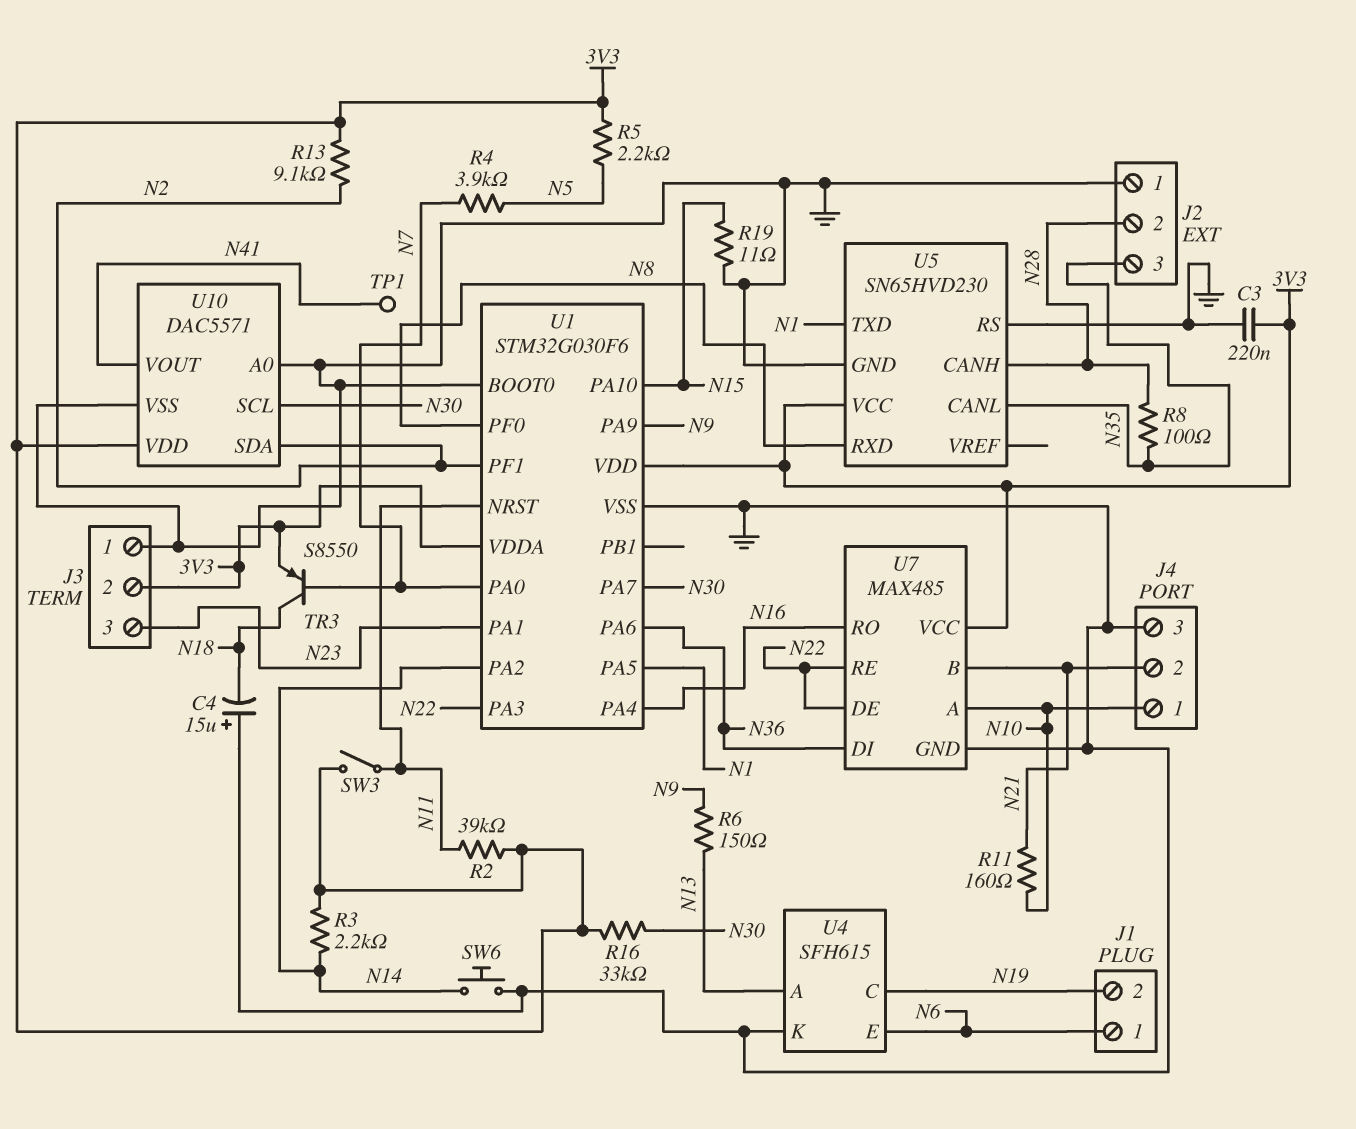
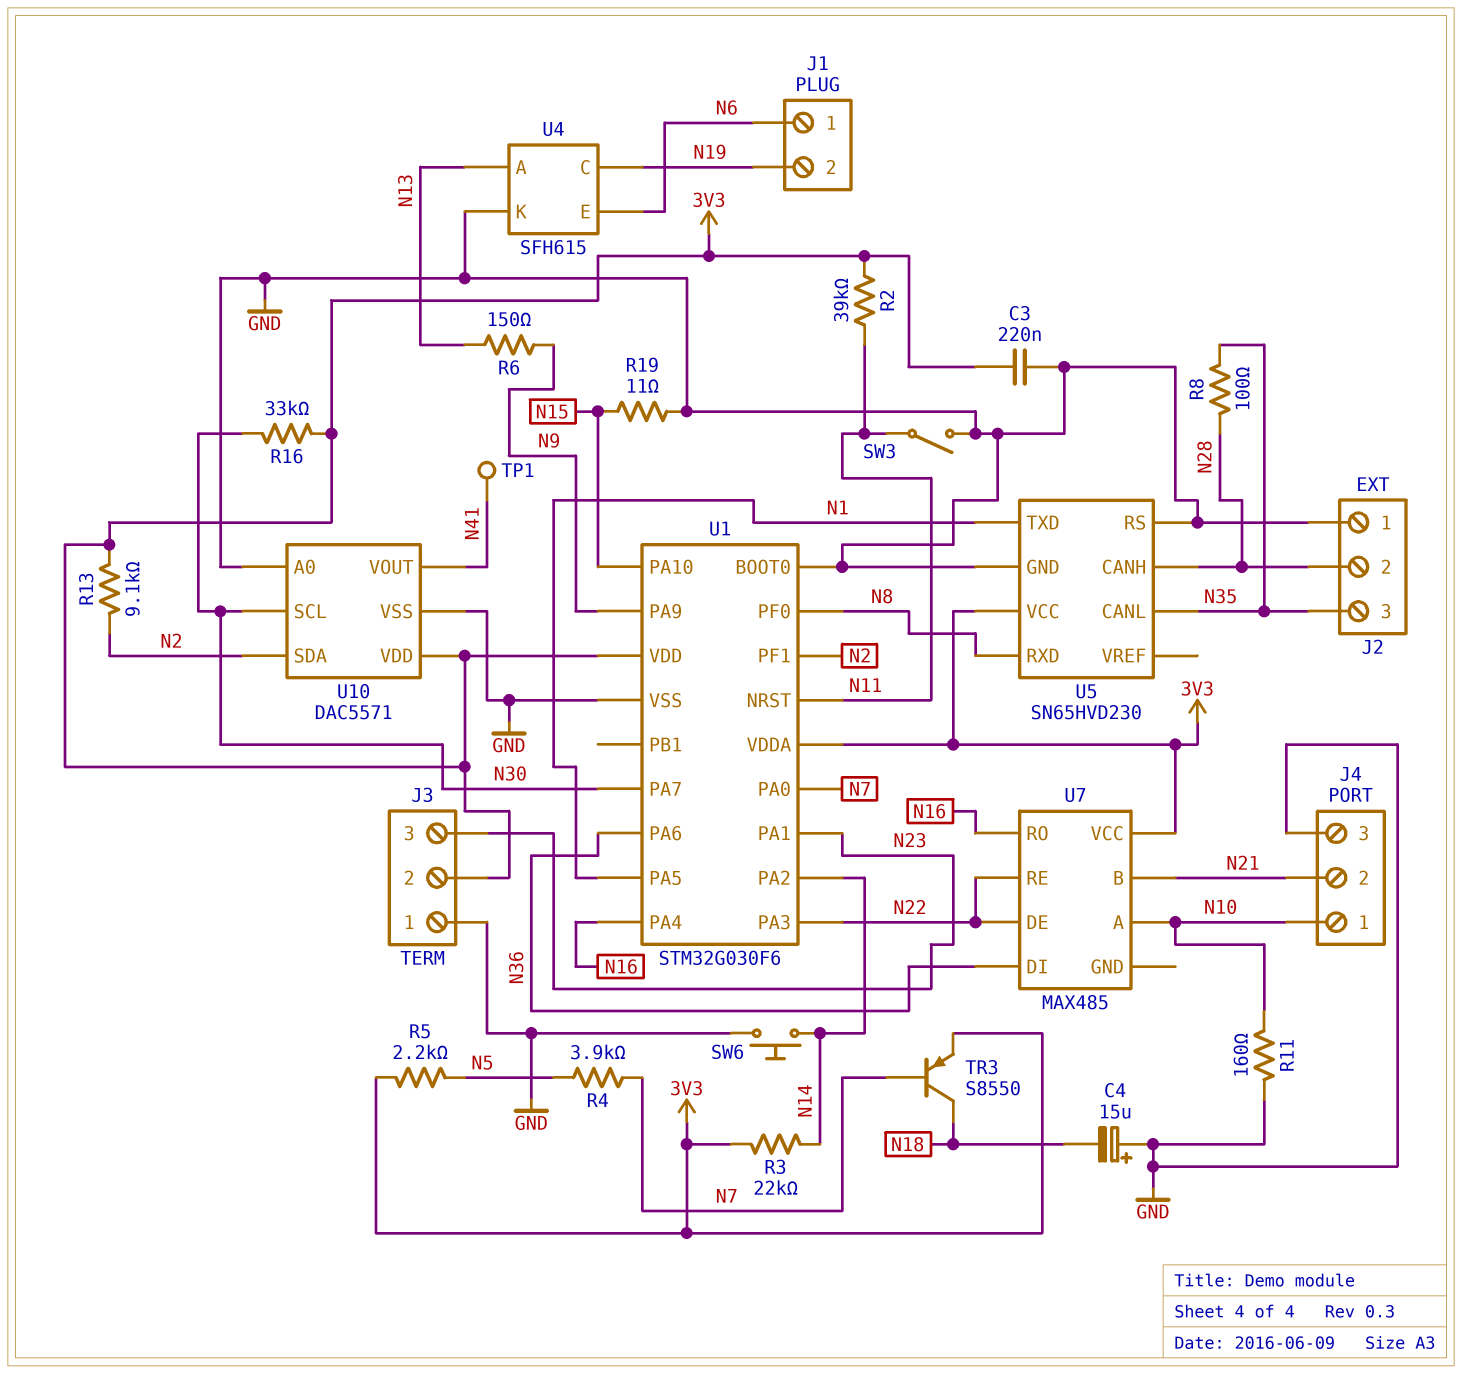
R3: 2.2k (3V3, N14) -> 22k (3V3, N14)
R11: 160 (N10, N21) -> 160 (GND, N10)
SW3: switch (3V3, N11) -> switch (GND, N11)
U7 pin GND: GND -> none

